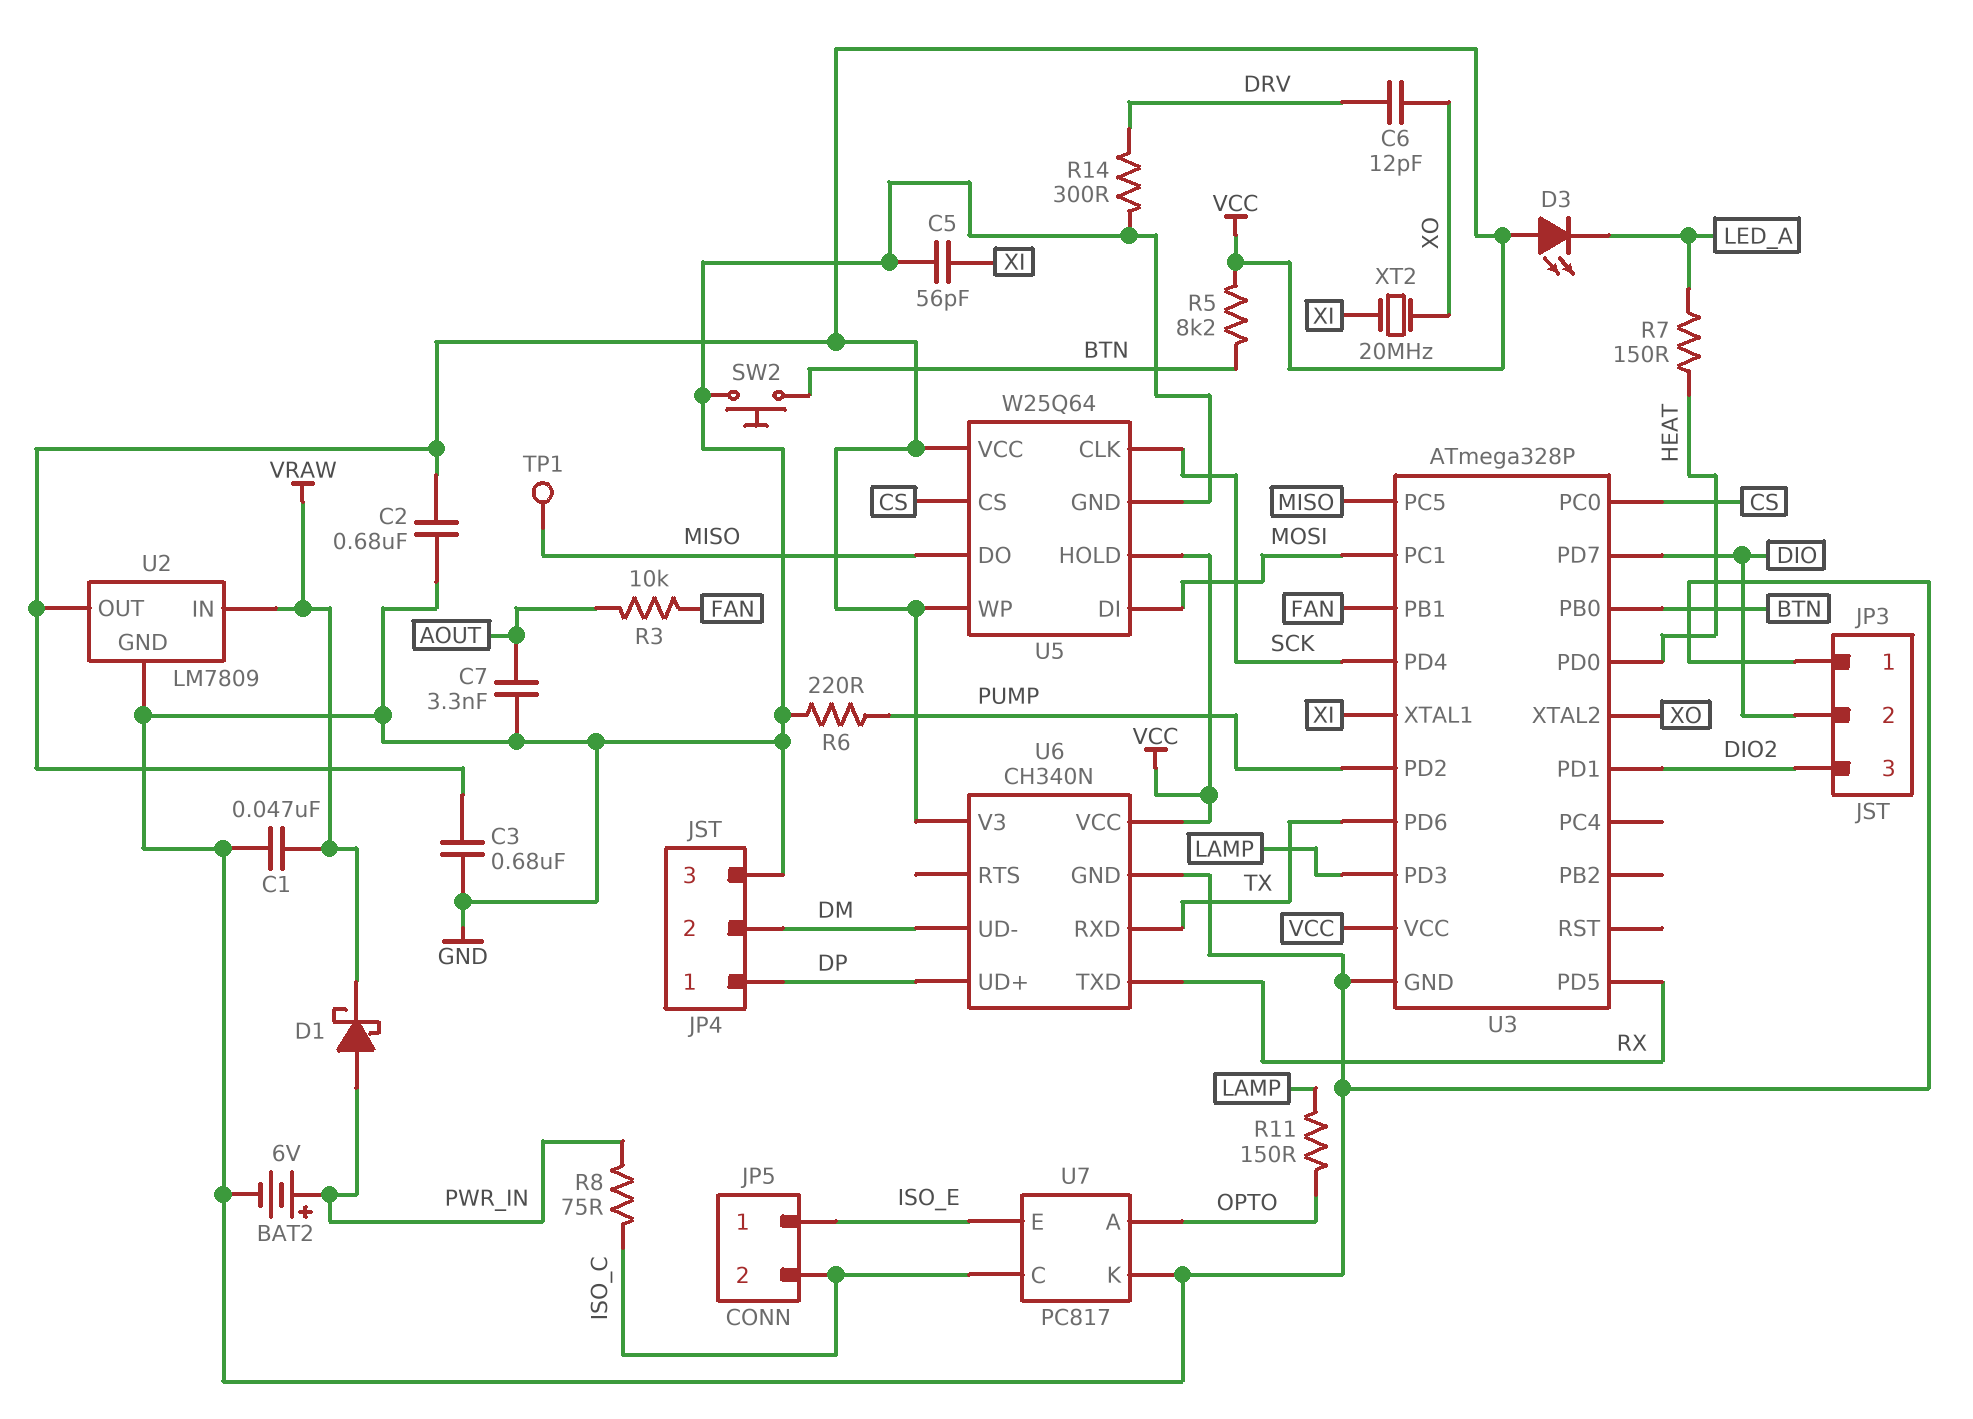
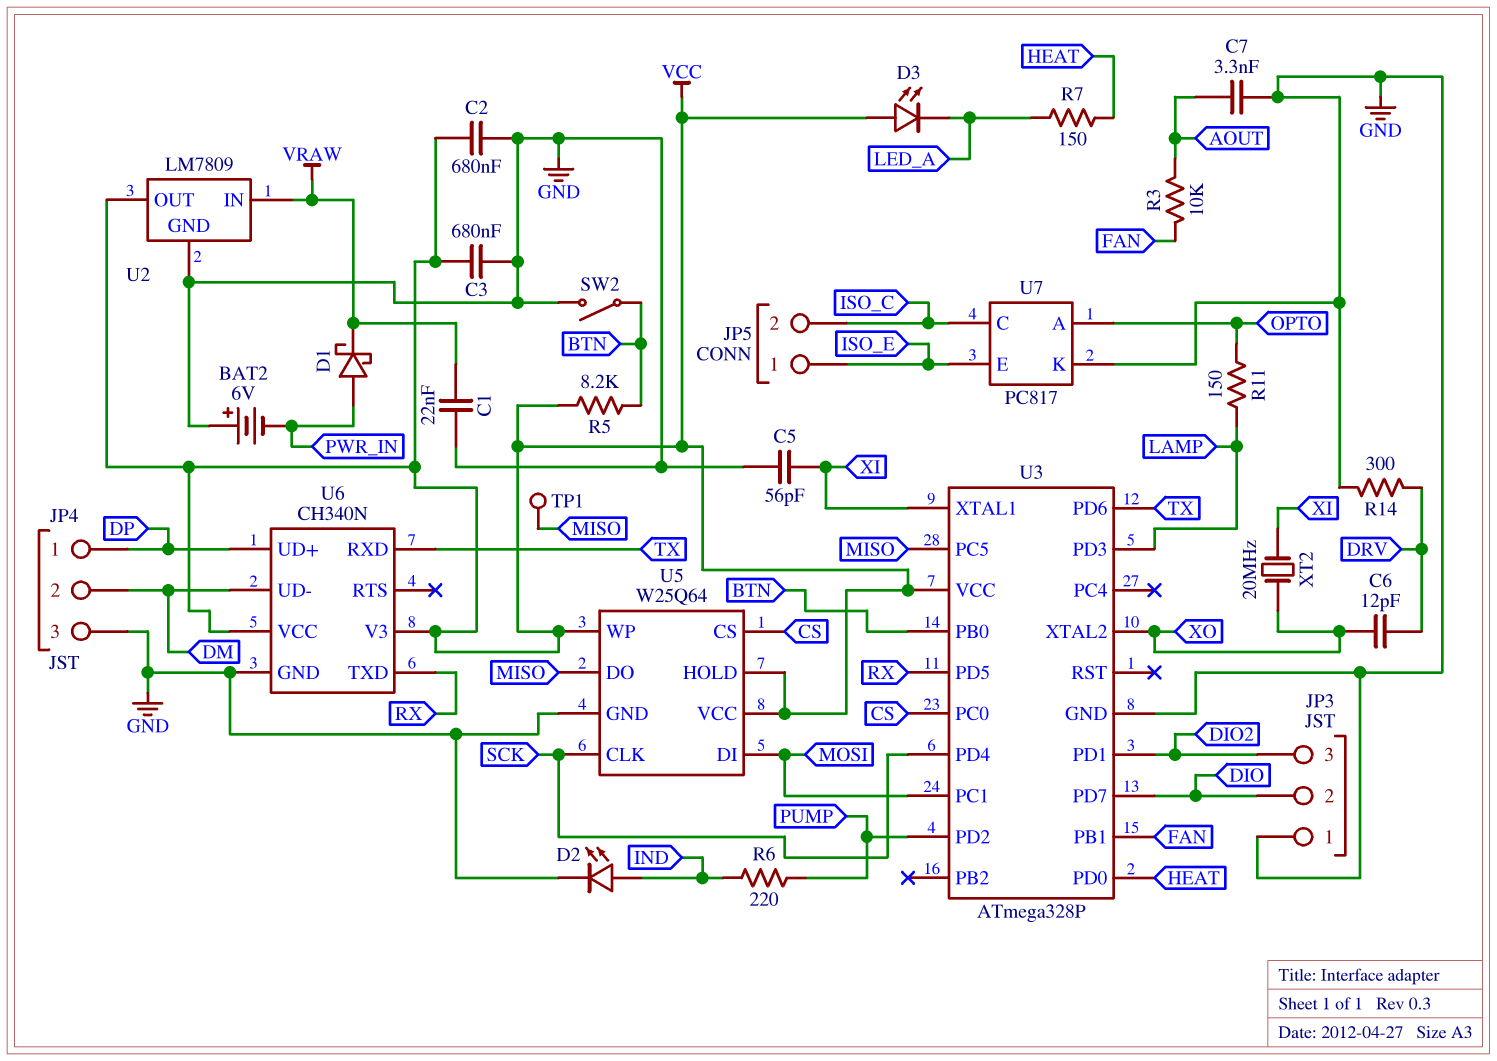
BAT2: 6V (plus PWR_IN, minus GND) -> 6V (plus GND, minus PWR_IN)
C1: 47nF (GND, VRAW) -> 22nF (GND, VRAW)
D2: none -> LED (A IND, K GND)
R6: 220 (GND, PUMP) -> 220 (IND, PUMP)
R8: 75 (ISO_C, PWR_IN) -> none
SW2: button (BTN, GND) -> switch (BTN, GND)

